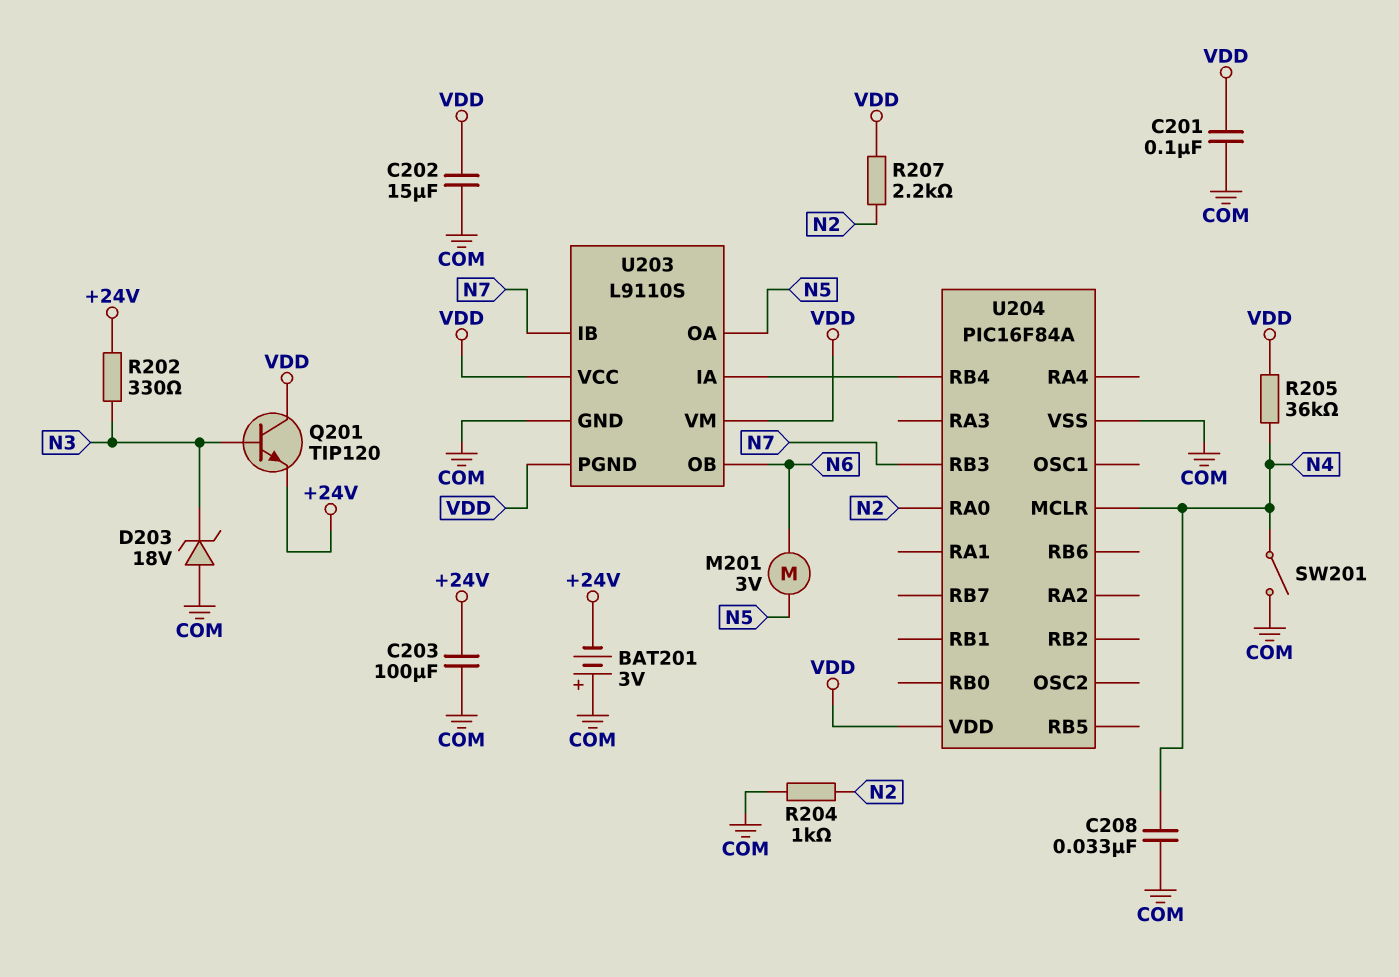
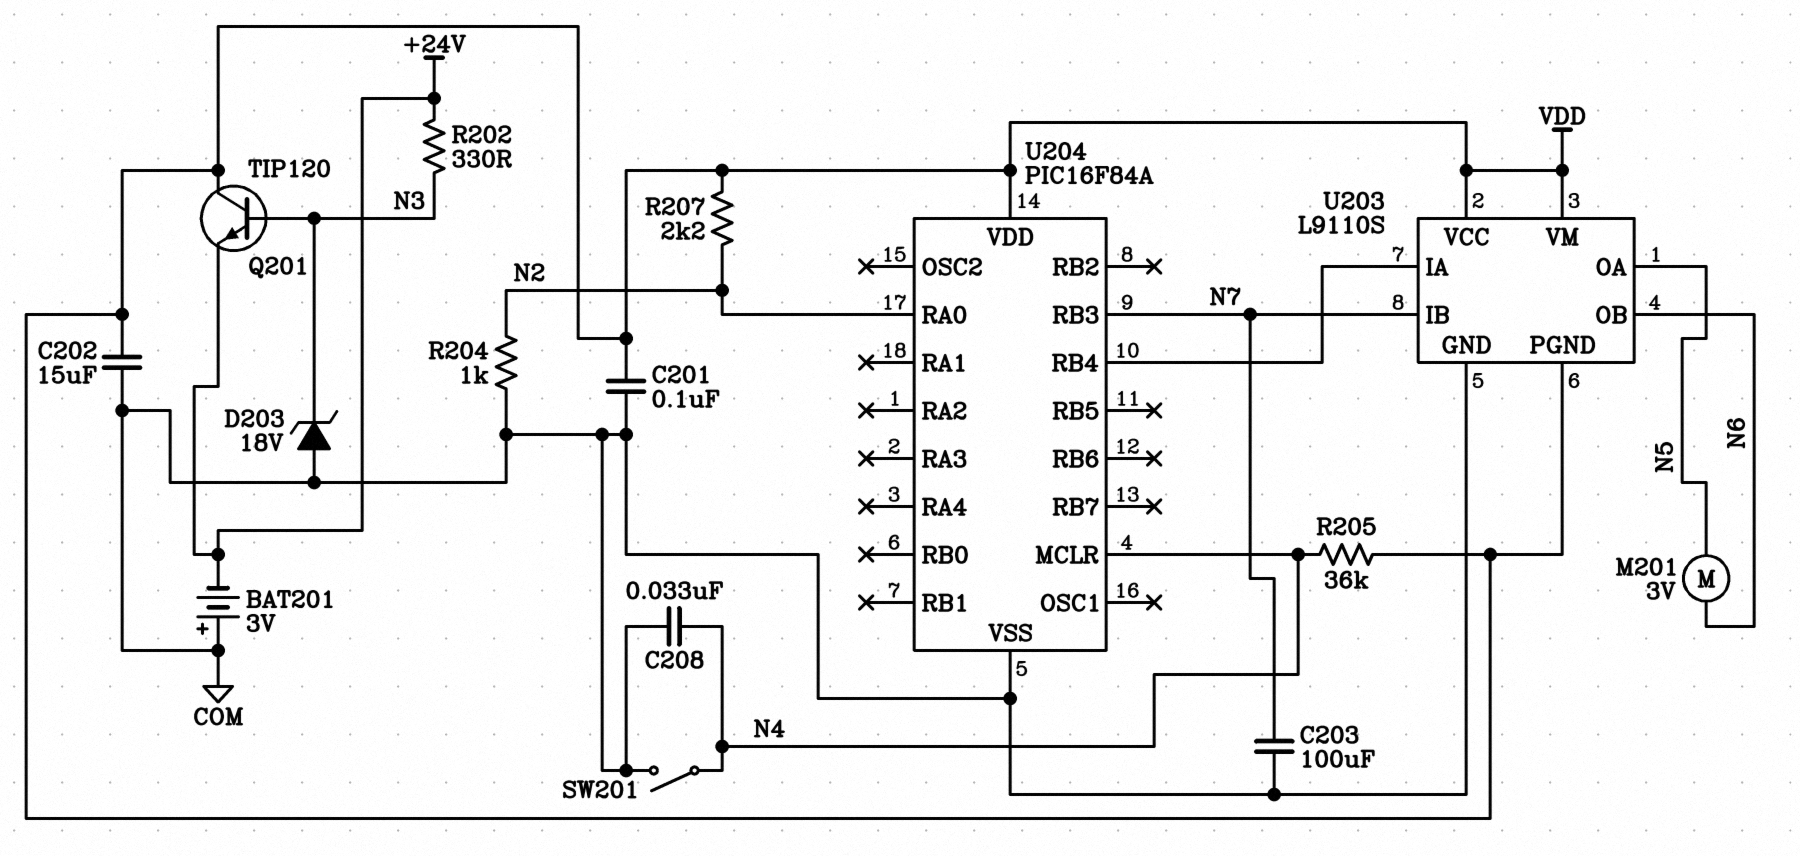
C203: 100uF (+24V, COM) -> 100uF (COM, N7)

